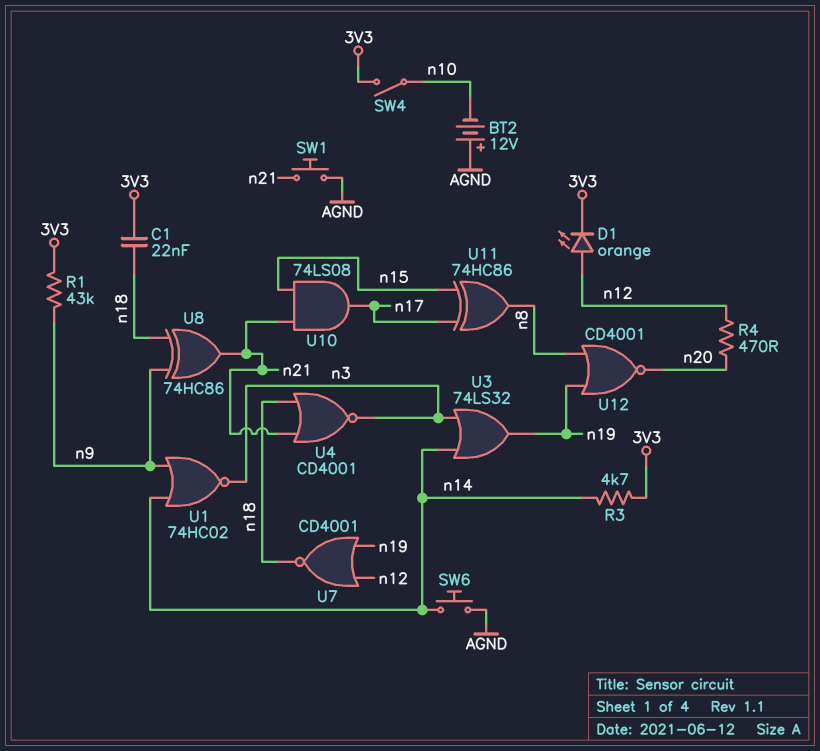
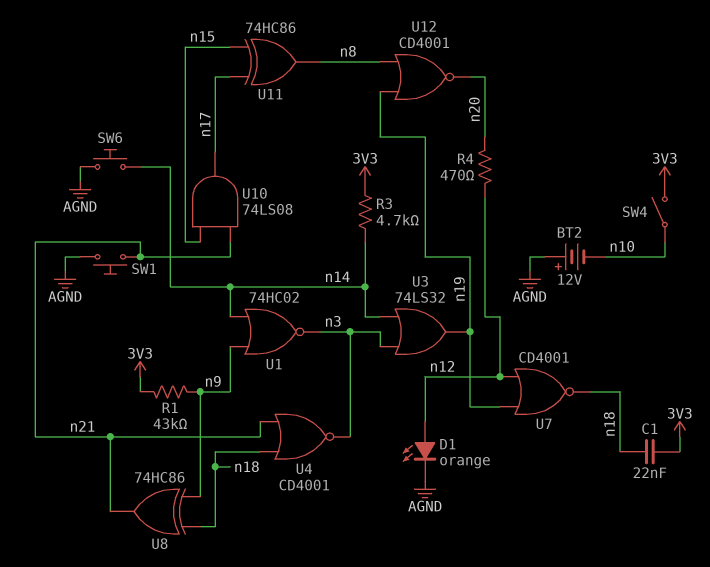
D1: LED orange (A n12, K 3V3) -> LED orange (A n12, K AGND)

